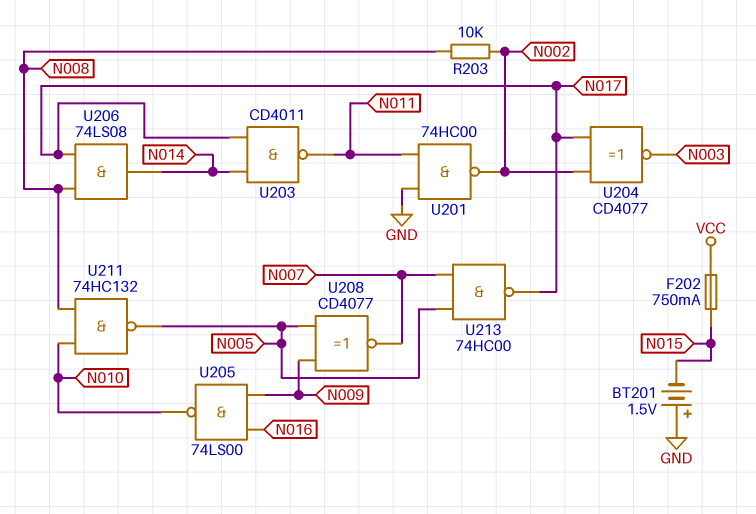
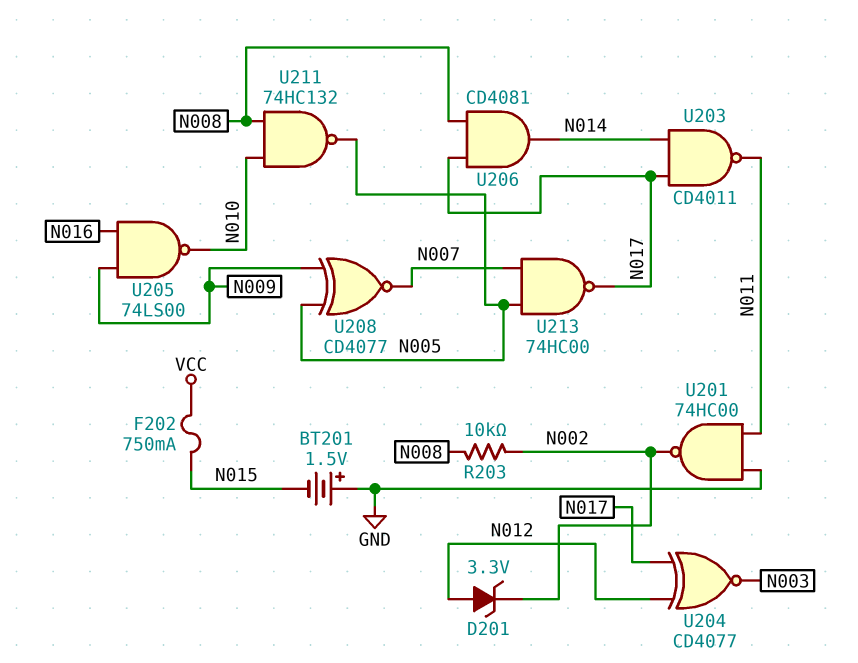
D201: none -> zener 3.3V (A N012, K N002)
U204: XNOR CD4077 (in N002, in N017, out N003) -> XNOR CD4077 (in N012, in N017, out N003)
U206: AND 74LS08 (in N008, in N017, out N014) -> AND CD4081 (in N008, in N017, out N014)

